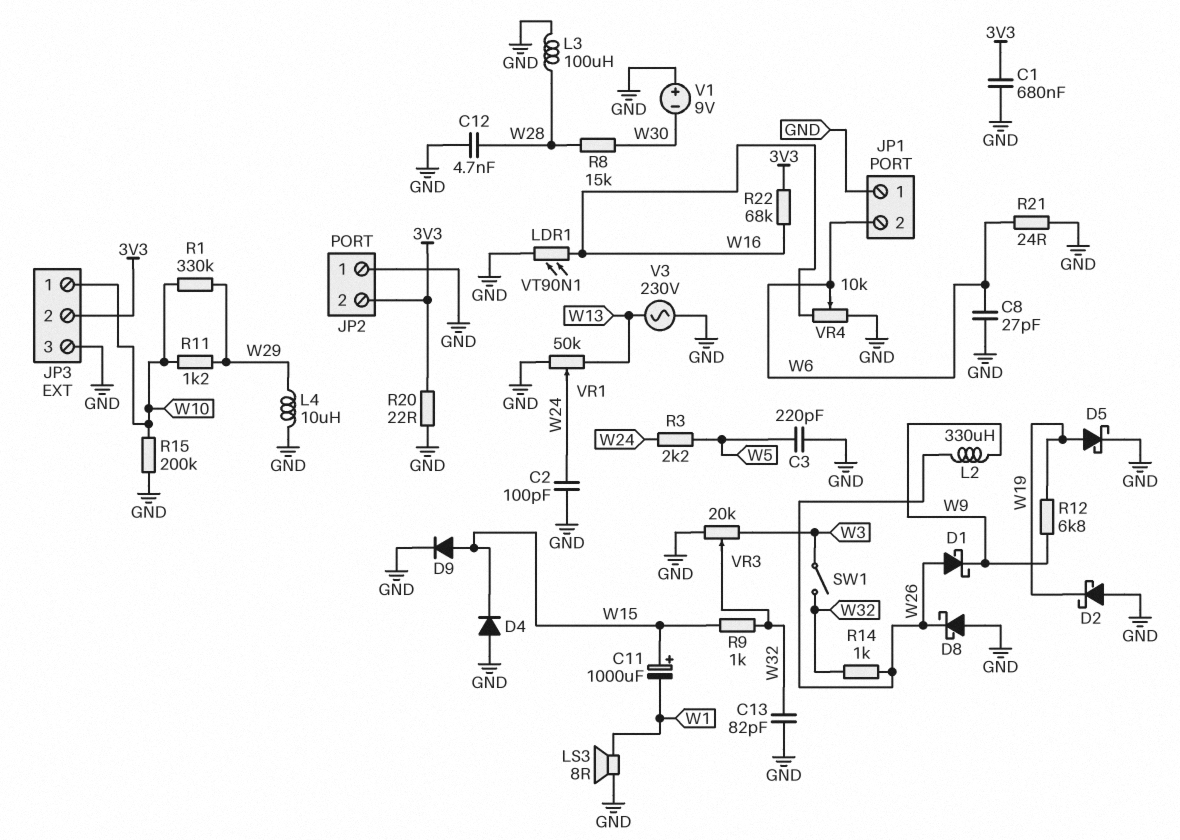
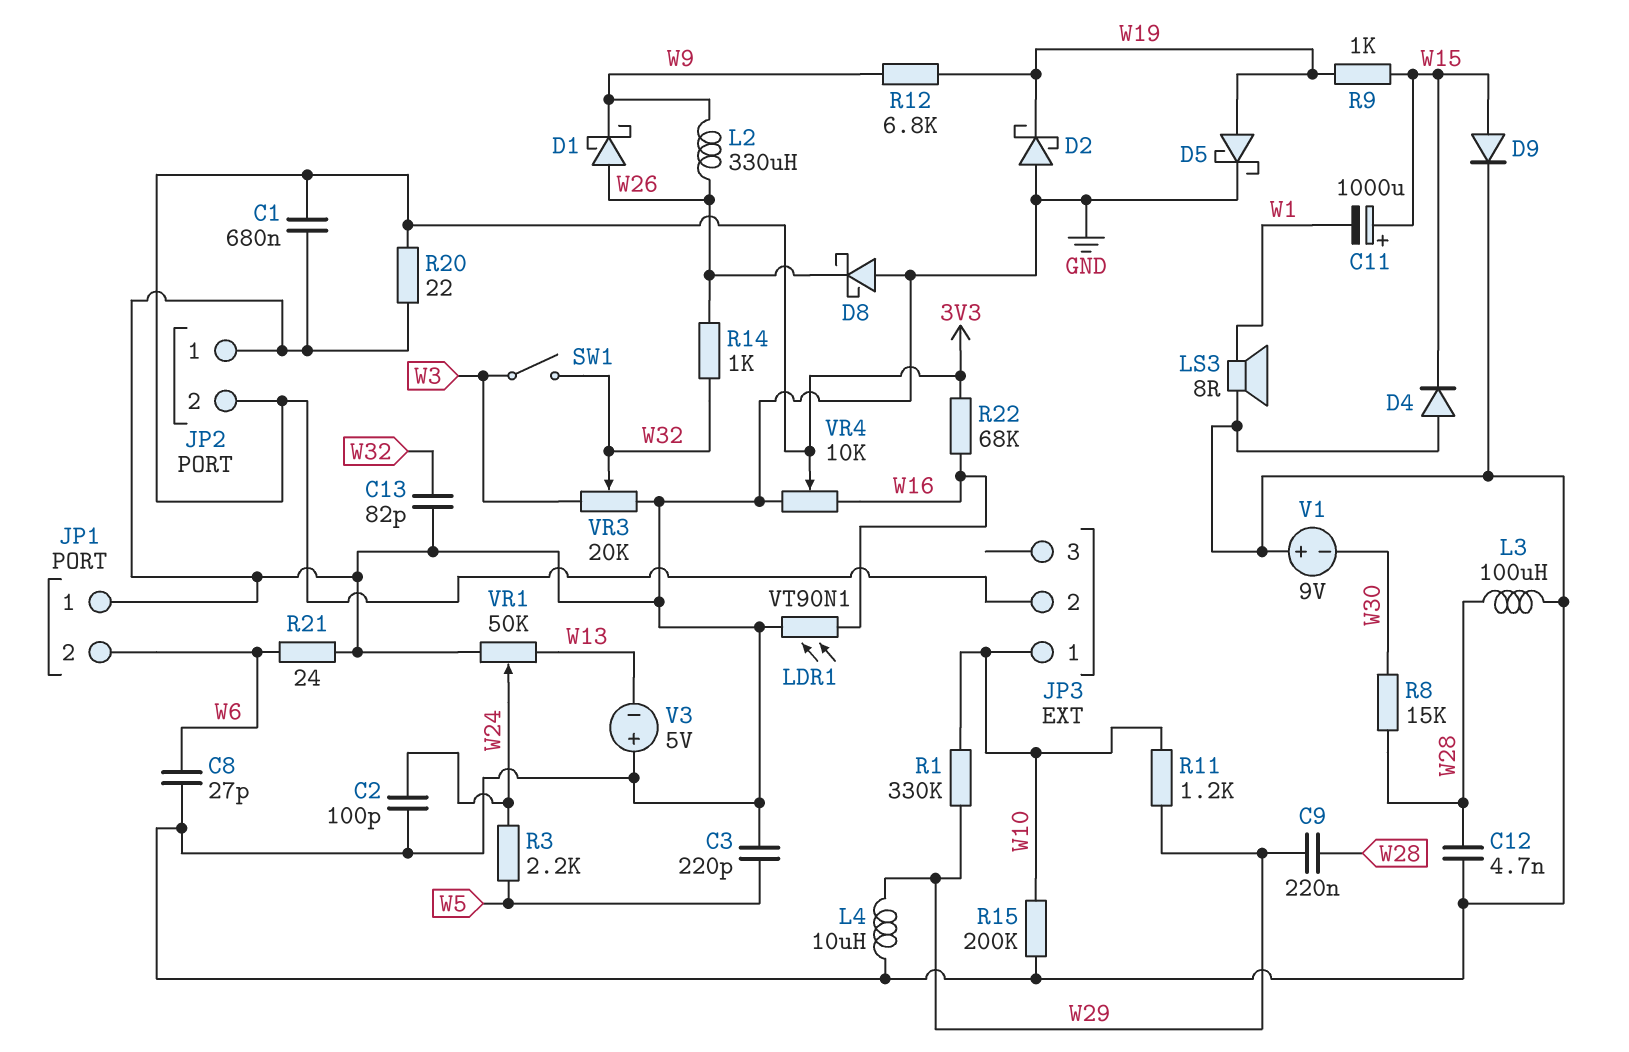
C9: none -> 220nF (W28, W29)
JP3 pin 3: GND -> none
R9: 1k (W15, W32) -> 1k (W15, W19)
V3: AC 230V (GND, W13) -> 5V (plus GND, minus W13)
VR4: 10k (GND, W16, wiper W6) -> 10k (GND, W16, wiper 3V3)

